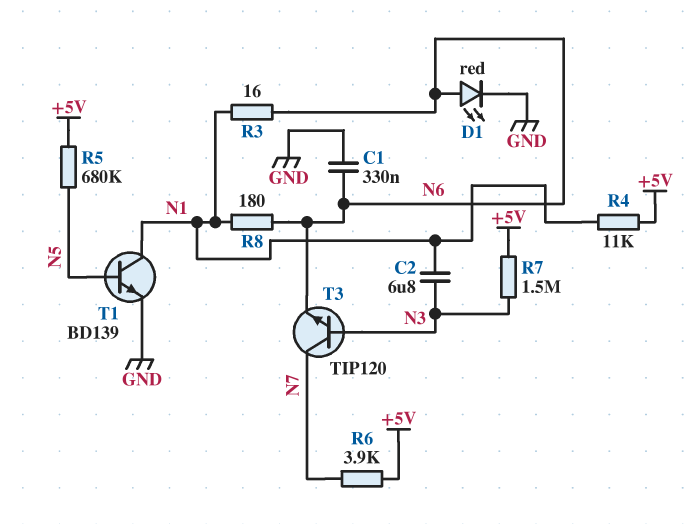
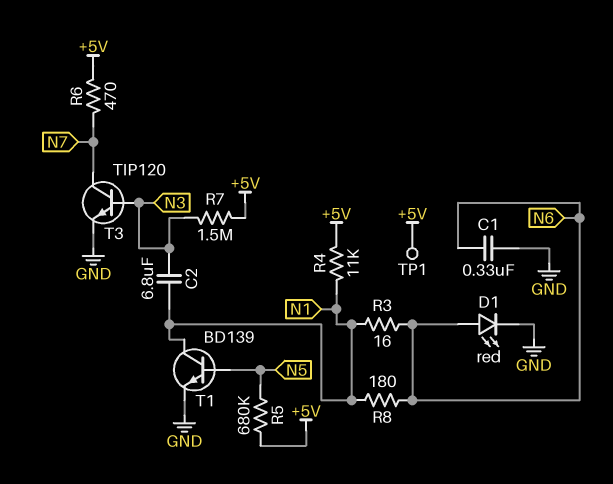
R6: 3.9k (+5V, N7) -> 470 (+5V, N7)
T3: NPN TIP120 (B N3, C N7, E N6) -> NPN TIP120 (B N3, C N7, E GND)
TP1: none -> test point (+5V)

